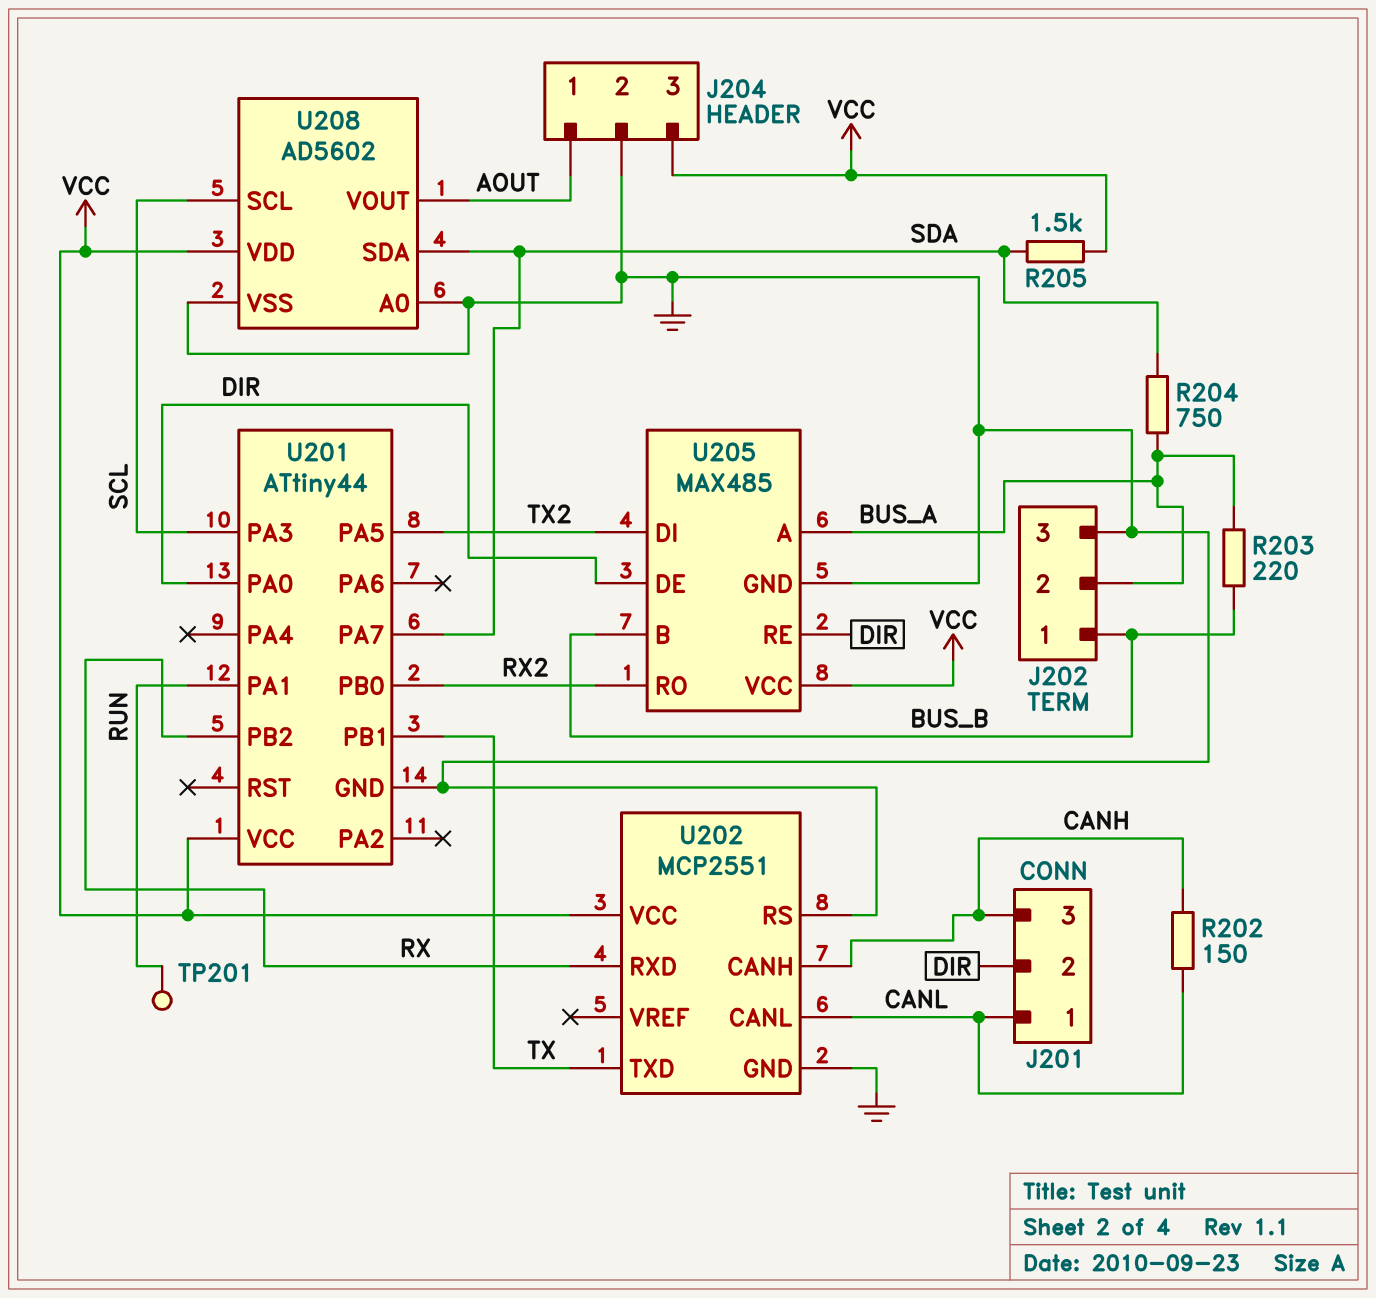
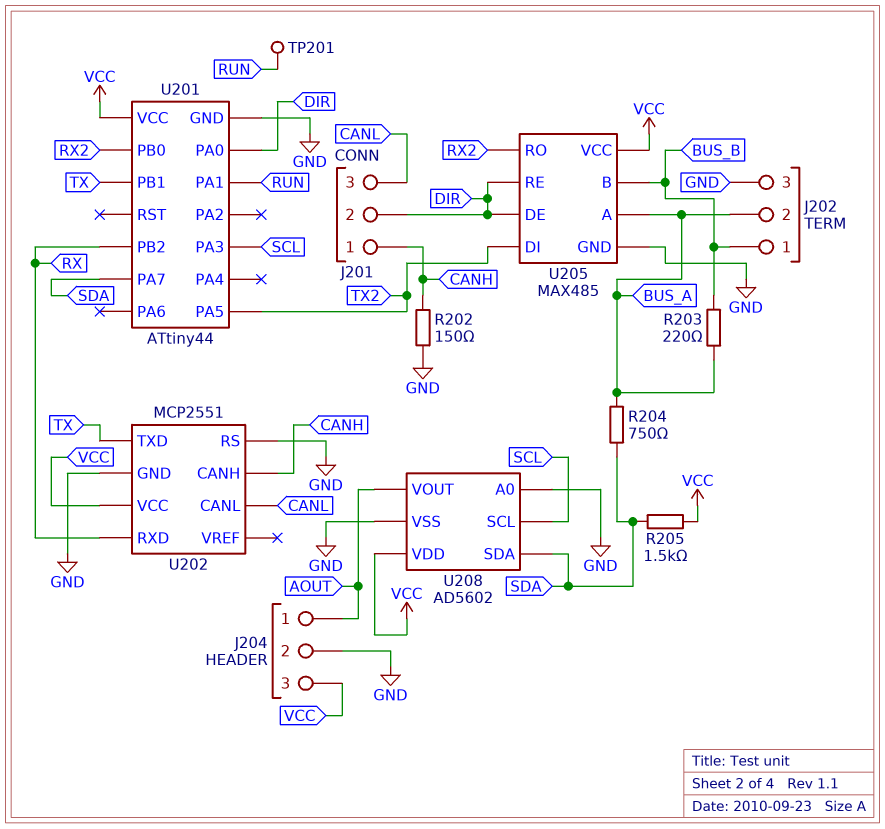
J201 pin 1: CANL -> CANH
J201 pin 3: CANH -> CANL
R202: 150 (CANH, CANL) -> 150 (CANH, GND)

